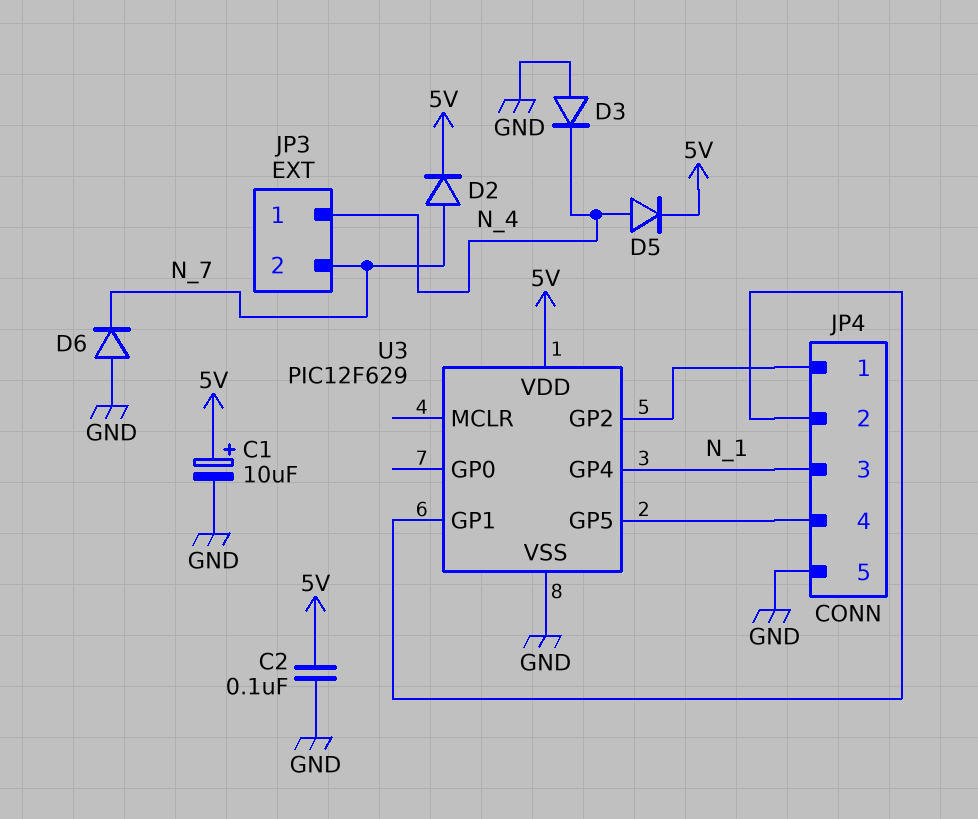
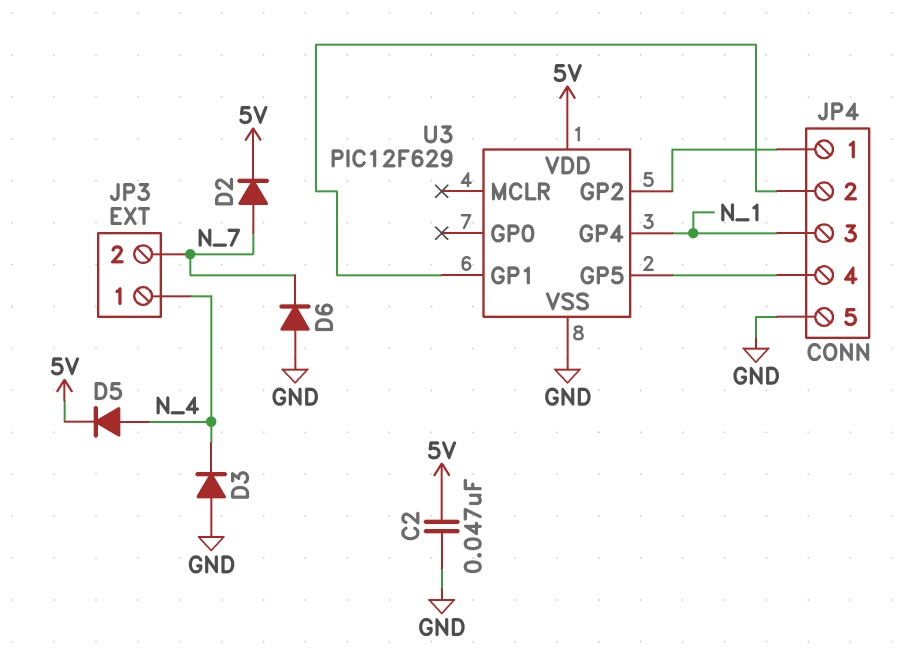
C1: 10uF (plus 5V, minus GND) -> none
C2: 100nF (5V, GND) -> 47nF (5V, GND)

